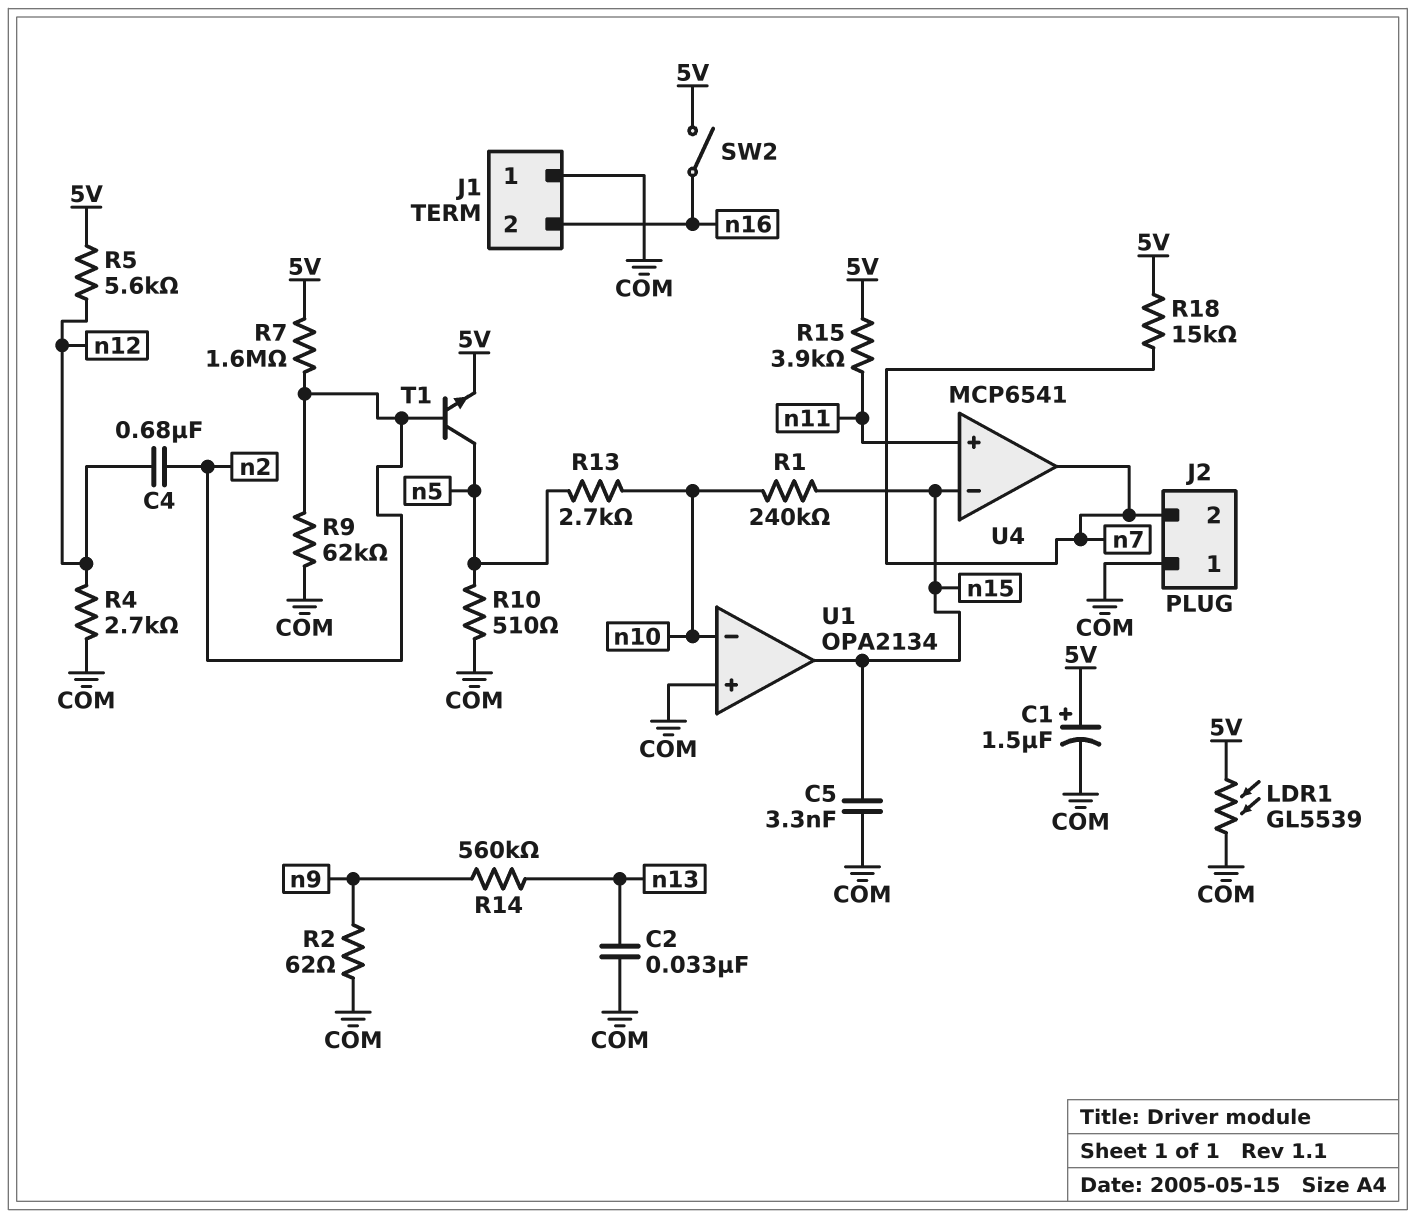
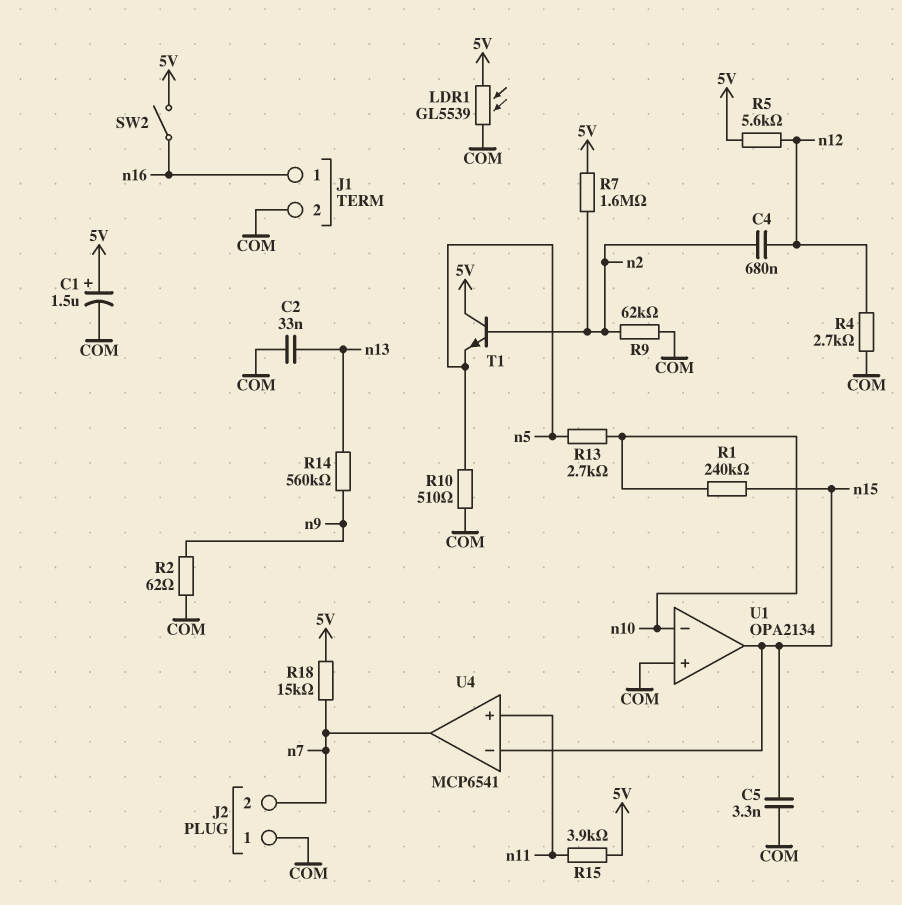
J1 pin 1: COM -> n16
J1 pin 2: n16 -> COM
T1: NPN (B n2, C n5, E 5V) -> NPN (B n2, C 5V, E n5)

